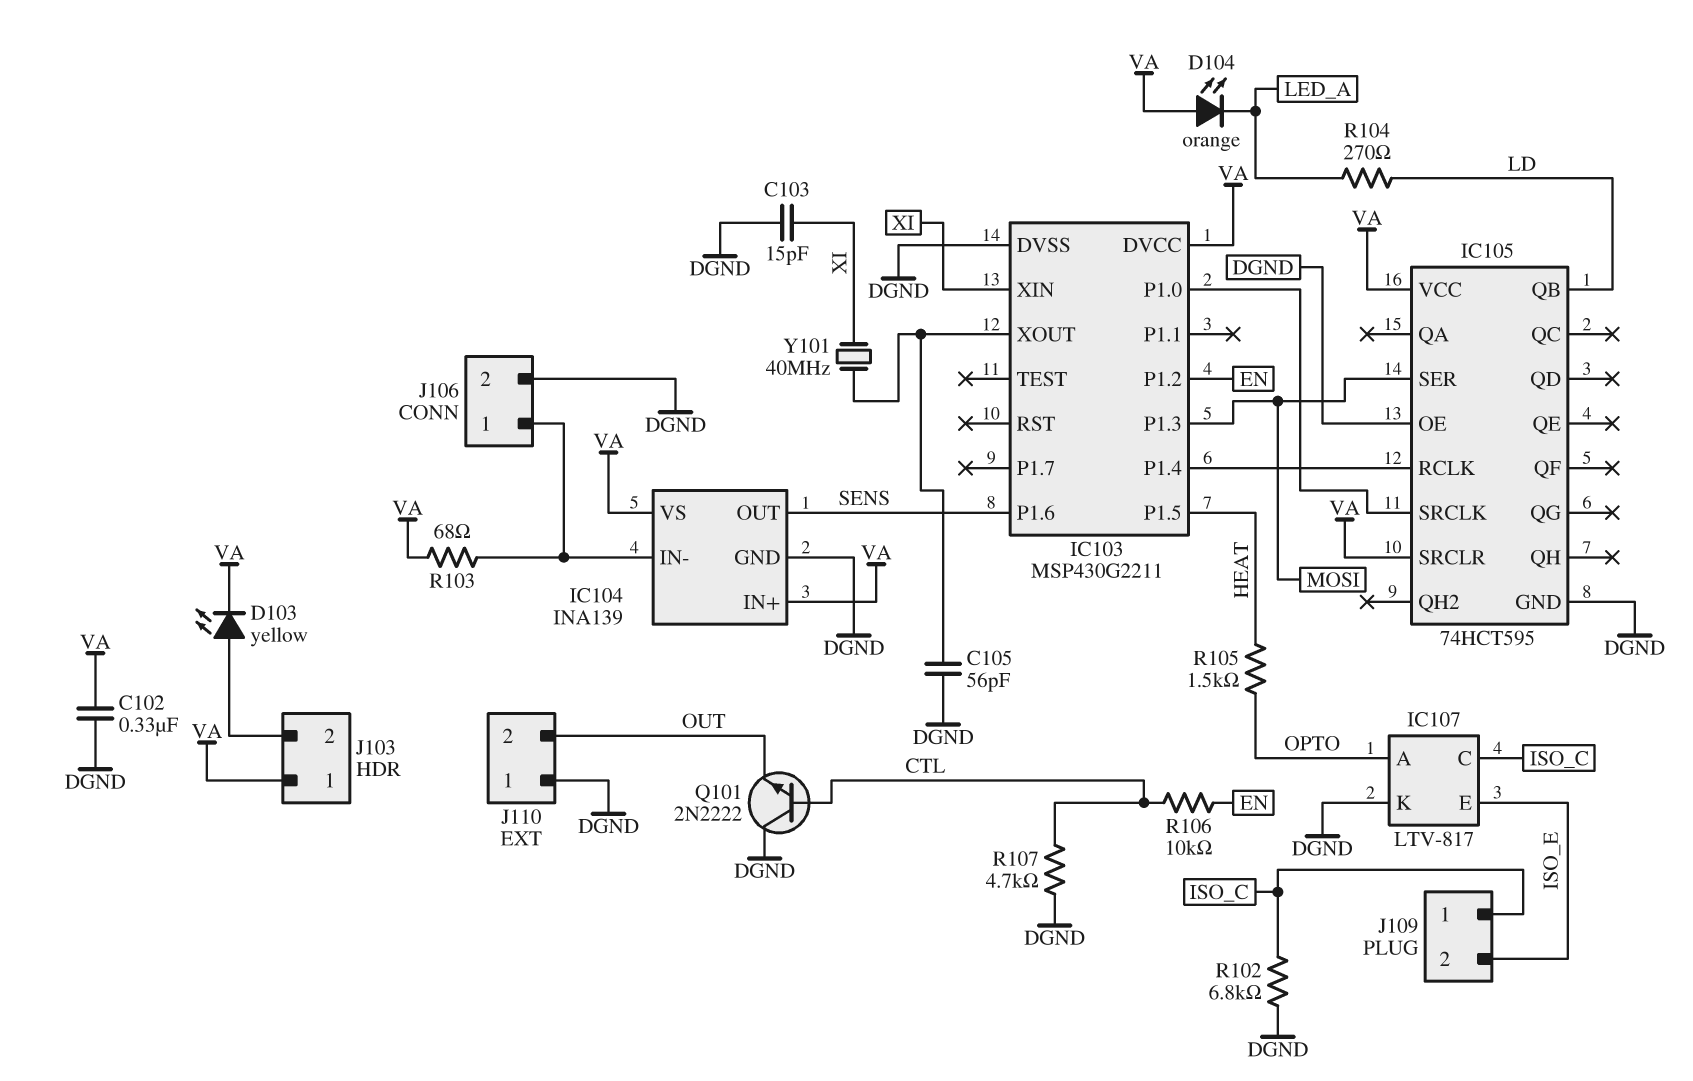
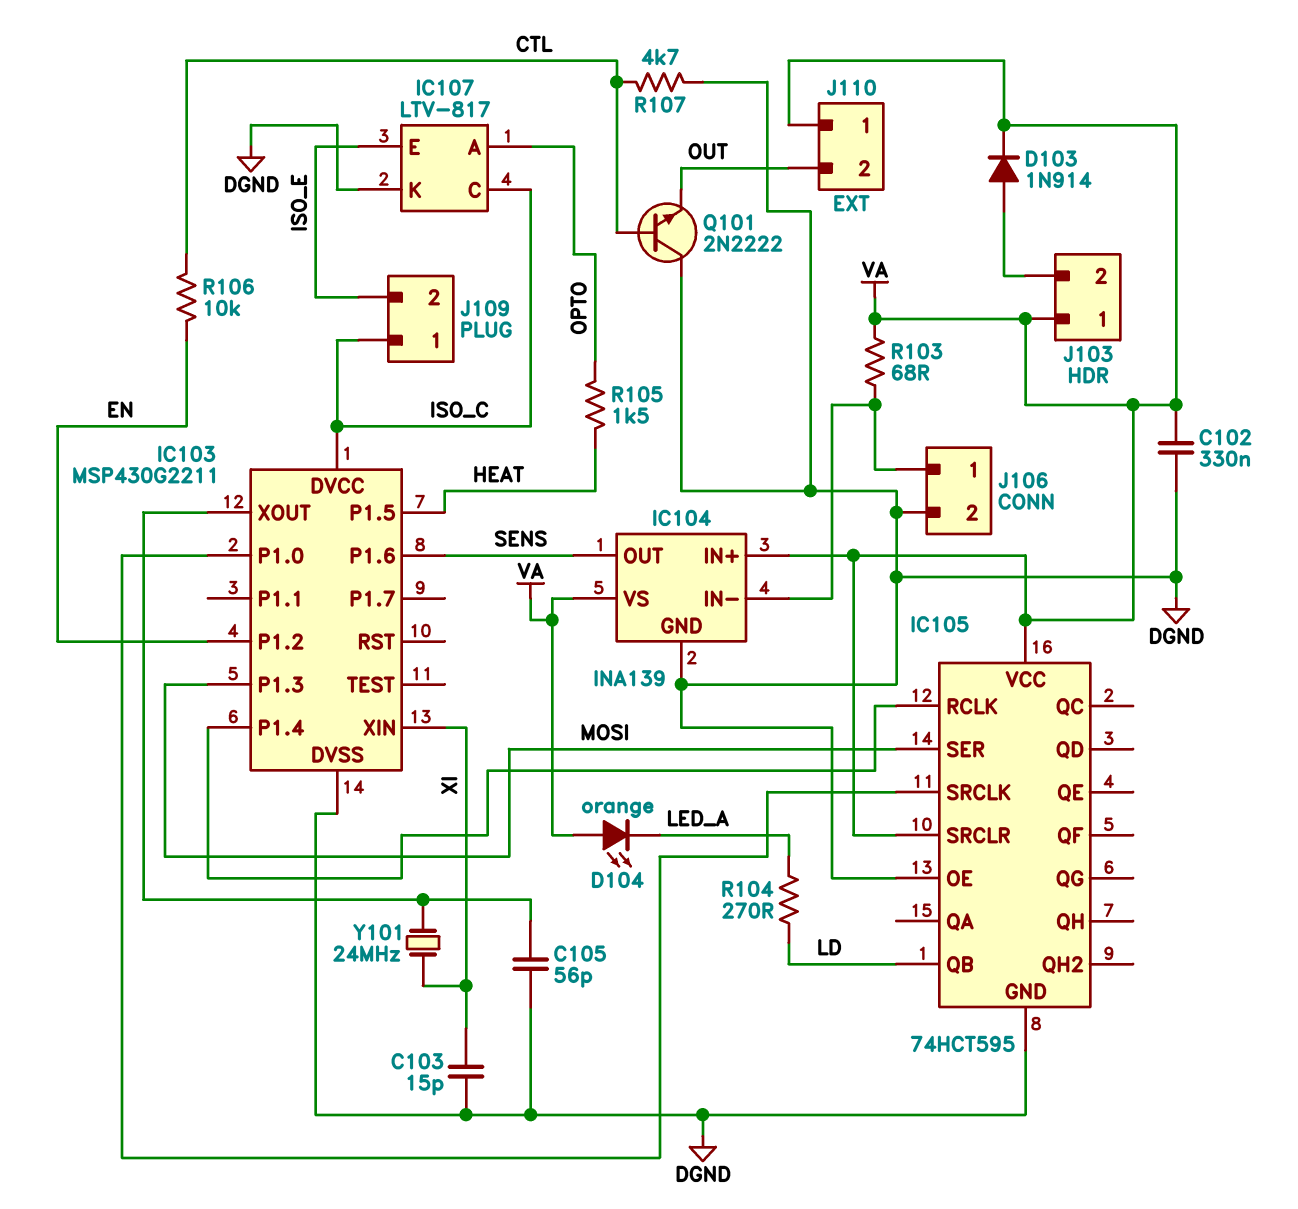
D103: LED yellow (A J103/2, K VA) -> diode 1N914 (A J103/2, K VA)
IC103 pin DVCC: VA -> ISO_C
J110 pin 1: DGND -> VA
R102: 6.8k (DGND, ISO_C) -> none
Y101: 40MHz (IC103/XOUT, XI) -> 24MHz (IC103/XOUT, XI)

